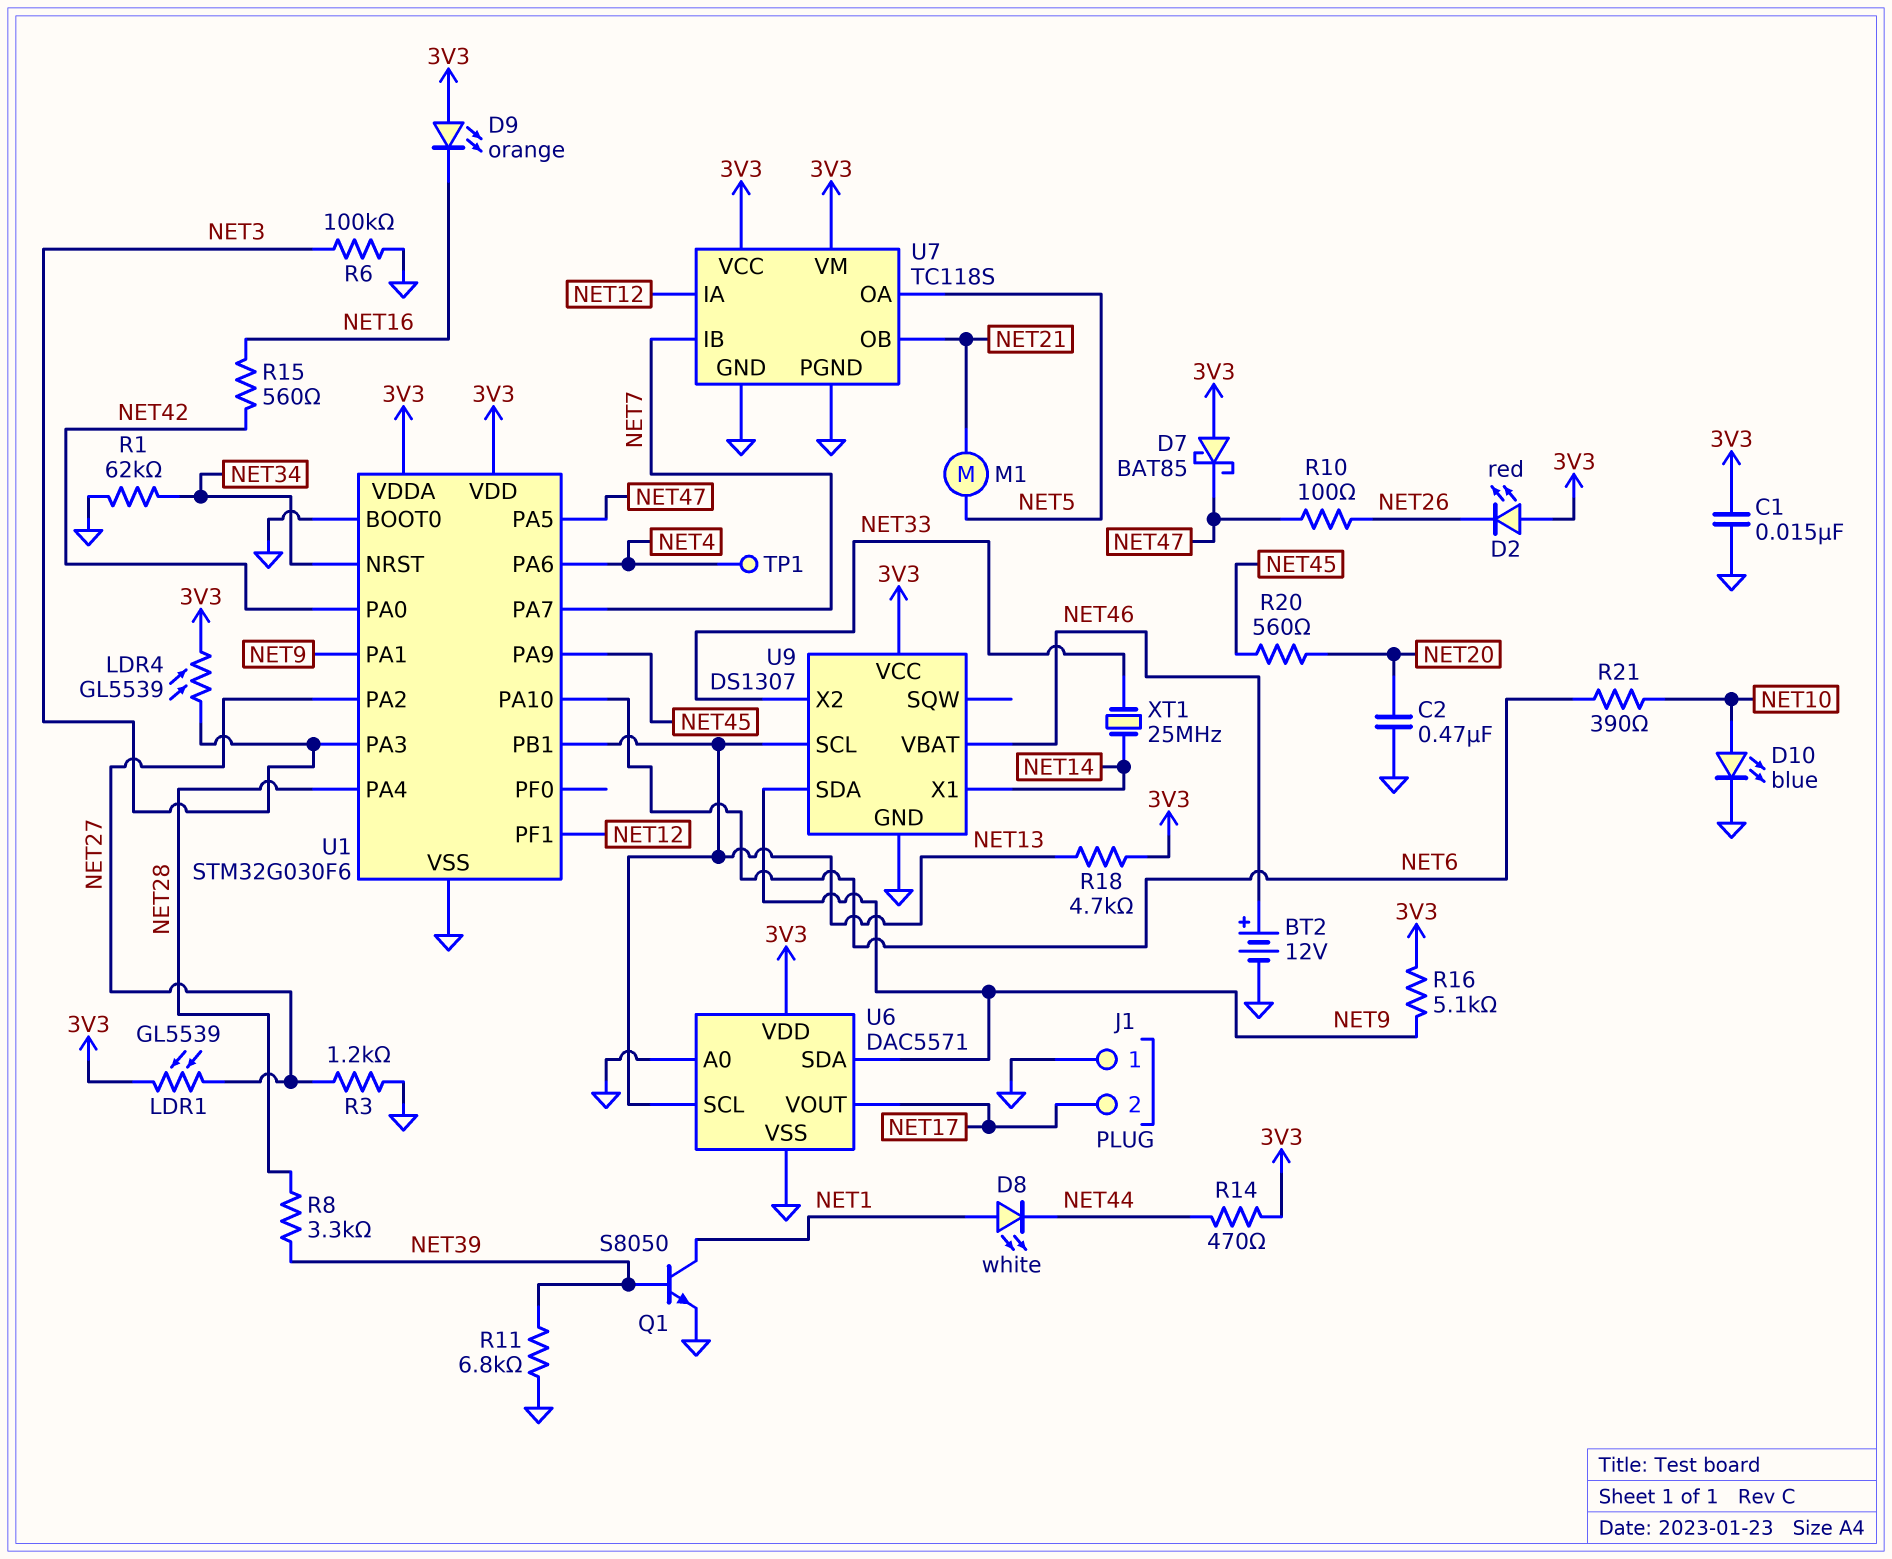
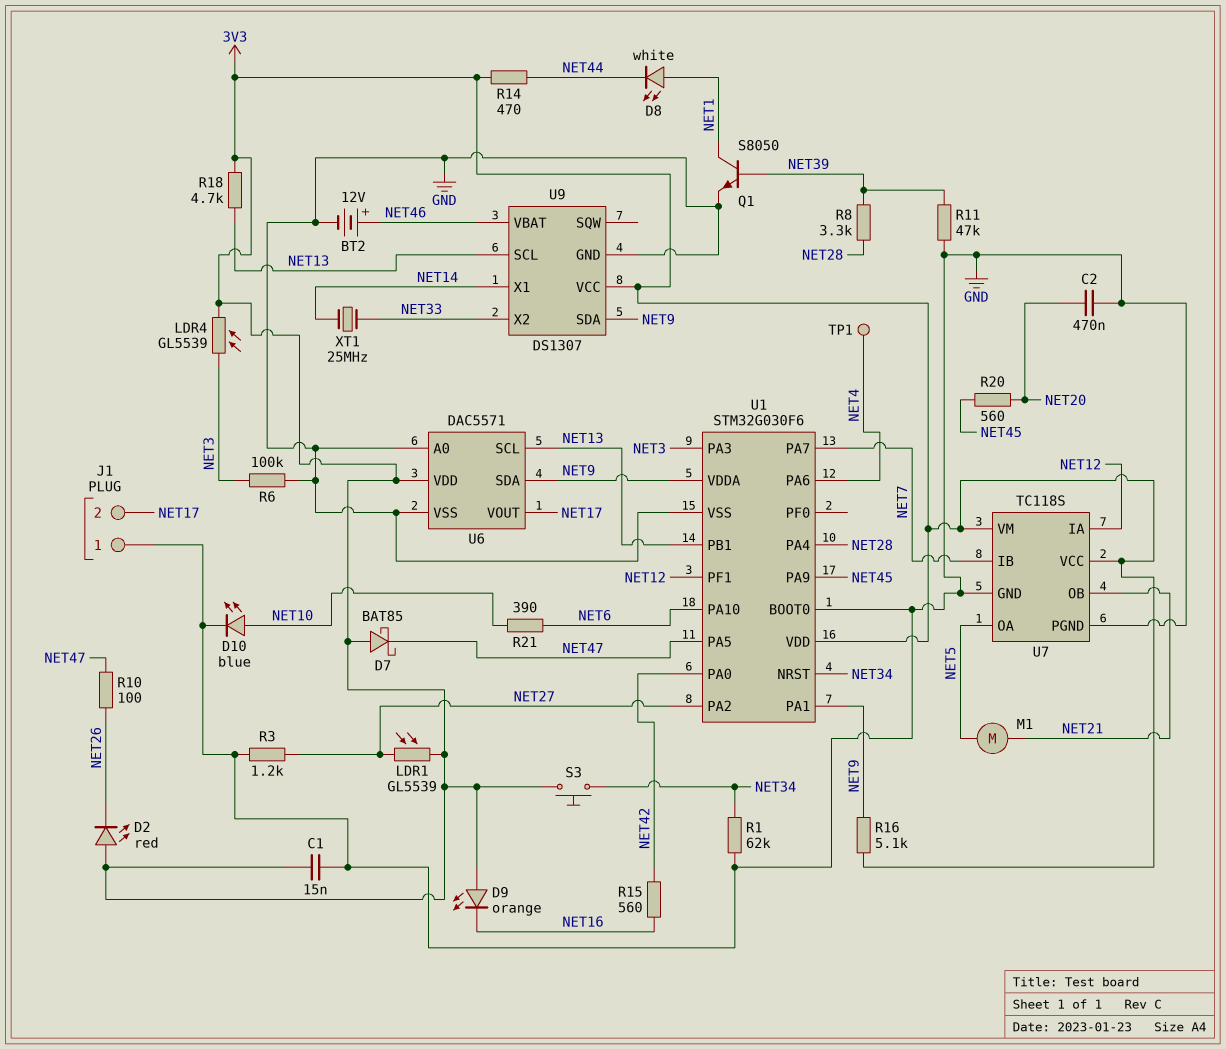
R11: 6.8k (GND, NET39) -> 47k (GND, NET39)
S3: none -> button (3V3, NET34)
U1 pin VDDA: 3V3 -> NET9

